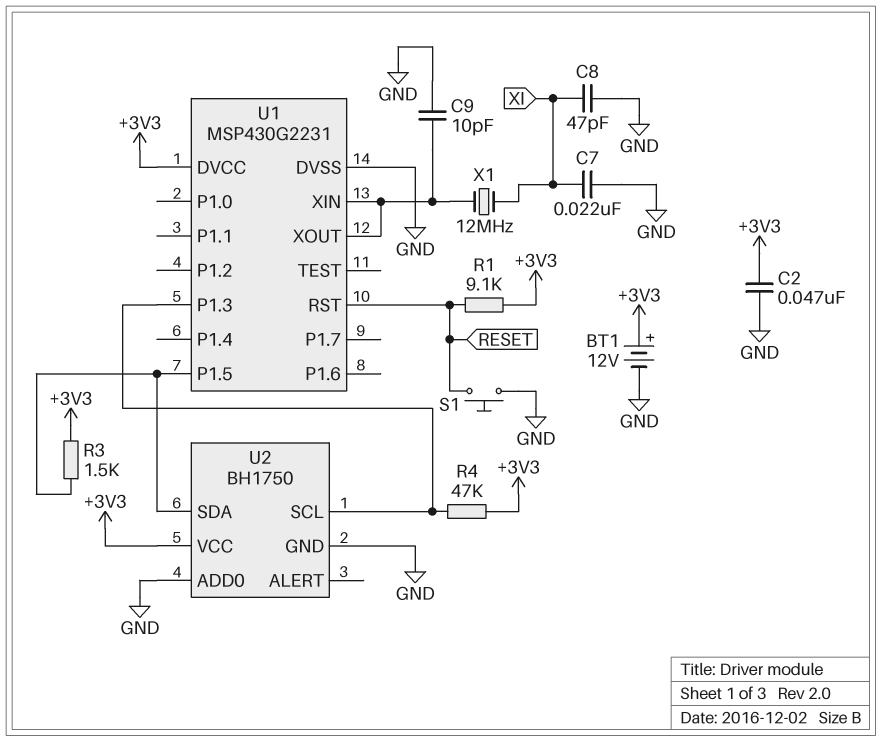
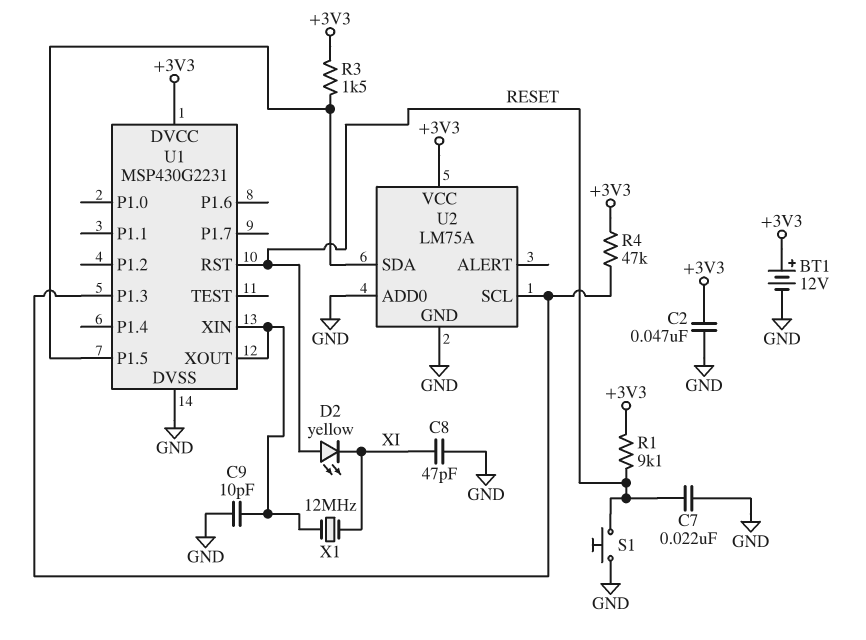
C7: 22nF (GND, XI) -> 22nF (GND, RESET)
D2: none -> LED yellow (A RESET, K XI)
U2: BH1750 -> LM75A

